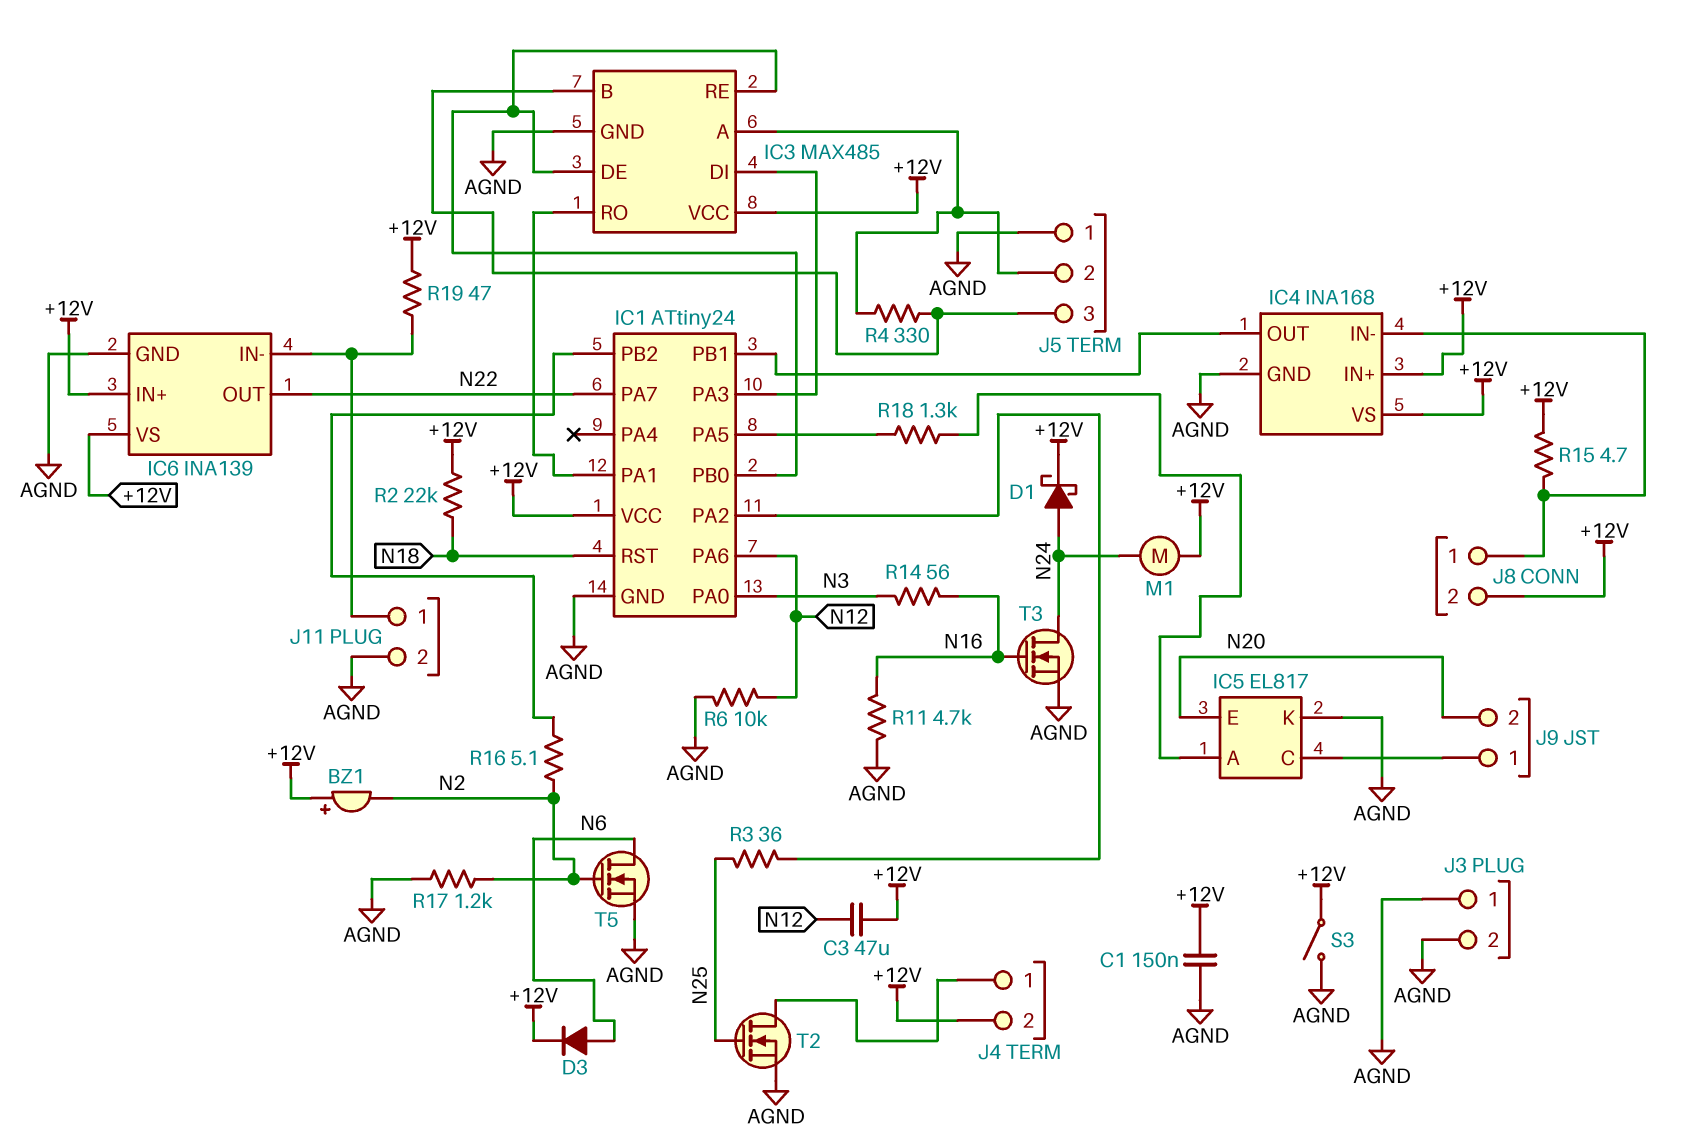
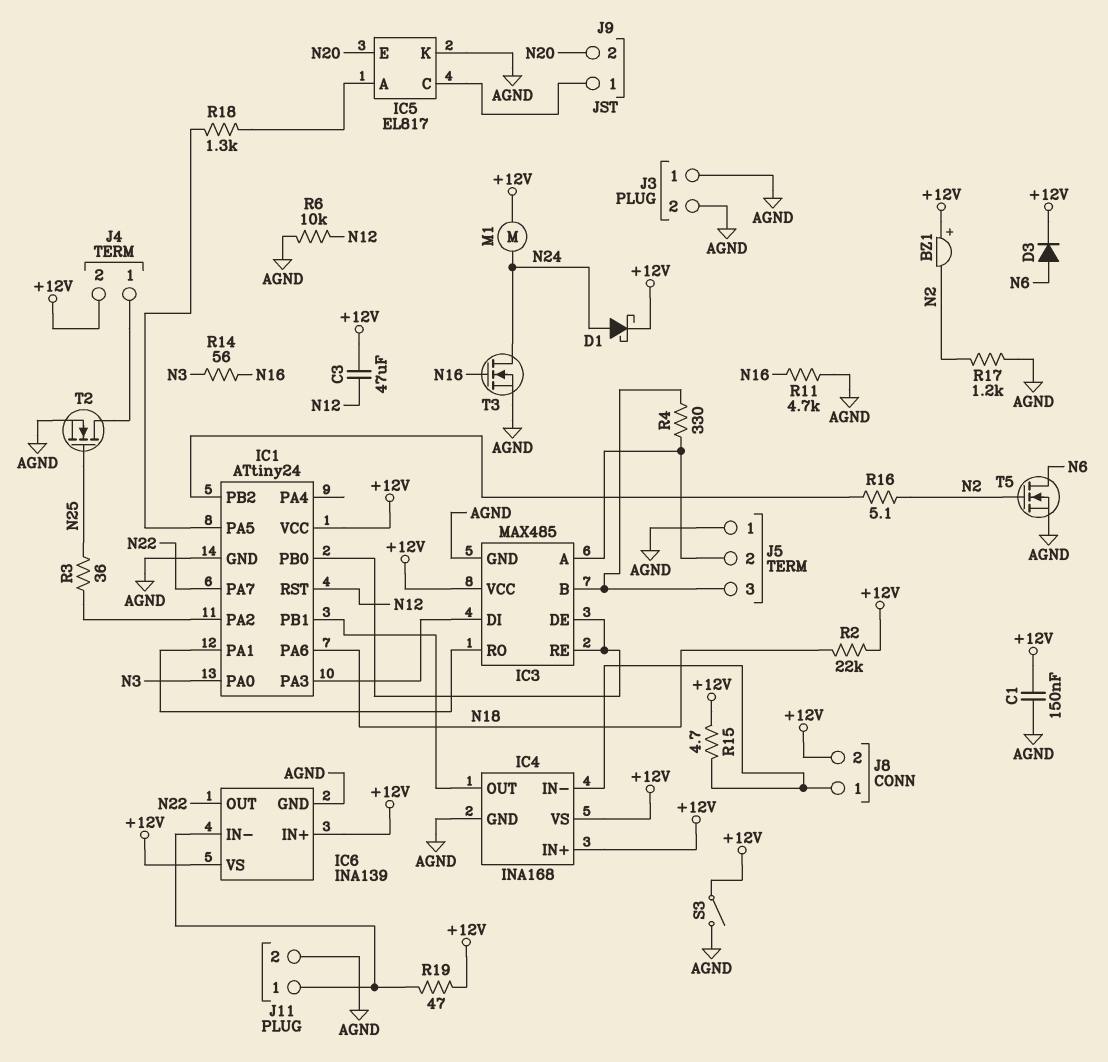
IC1 pin PA6: N12 -> N18
IC1 pin RST: N18 -> N12

